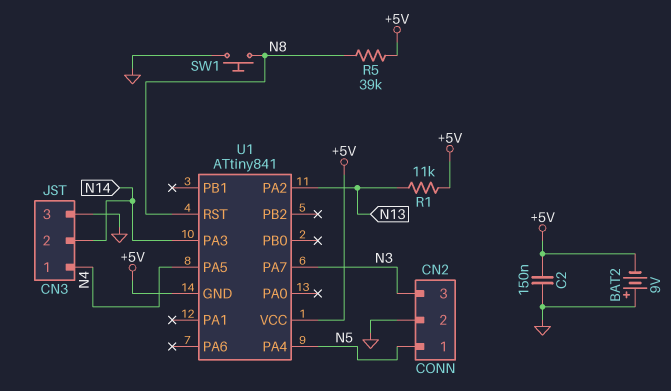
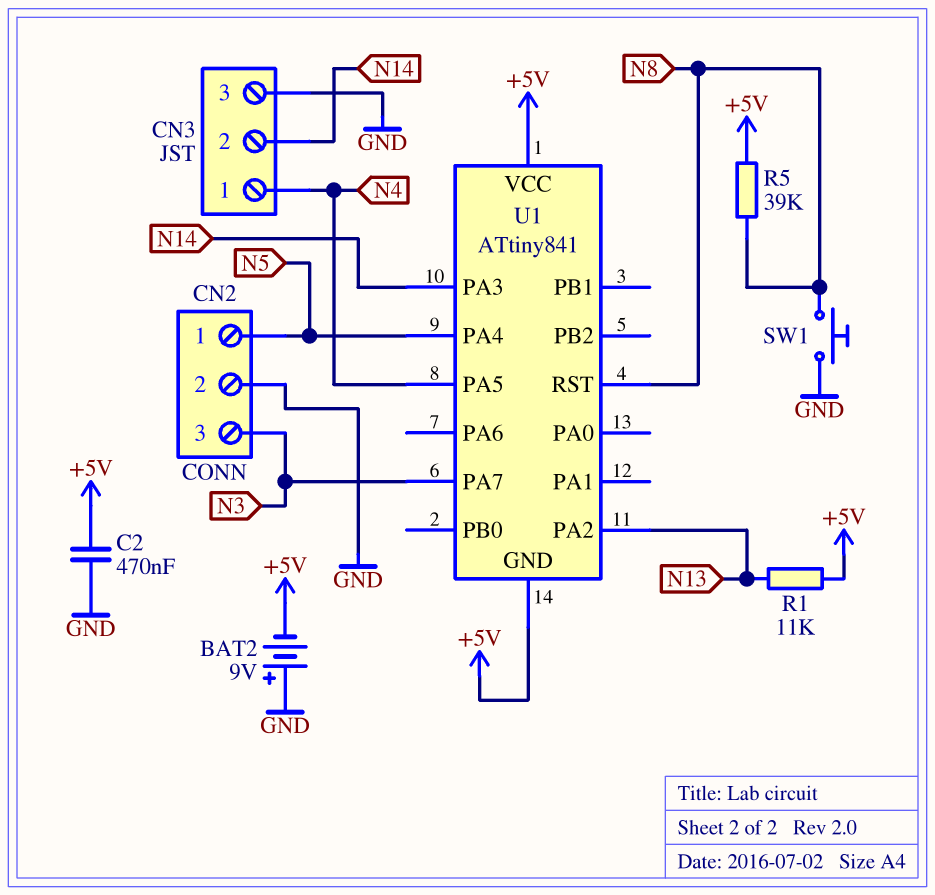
C2: 150nF (+5V, GND) -> 470nF (+5V, GND)

